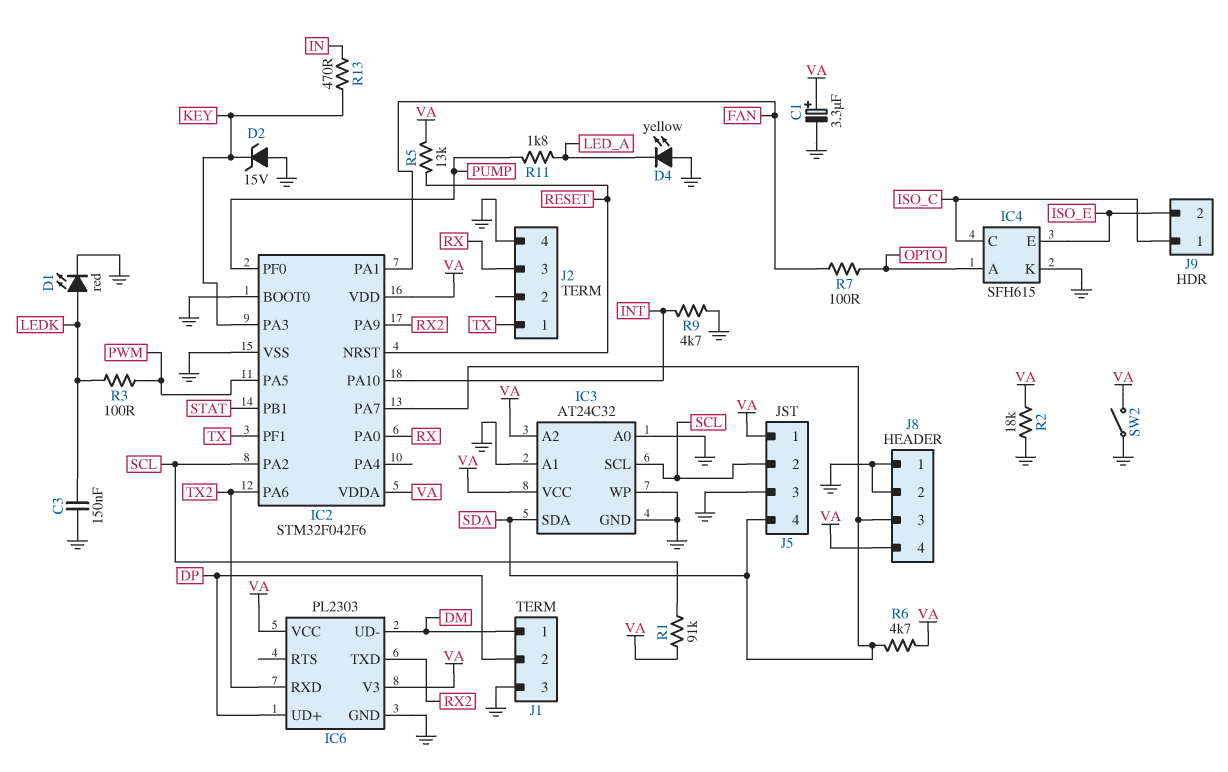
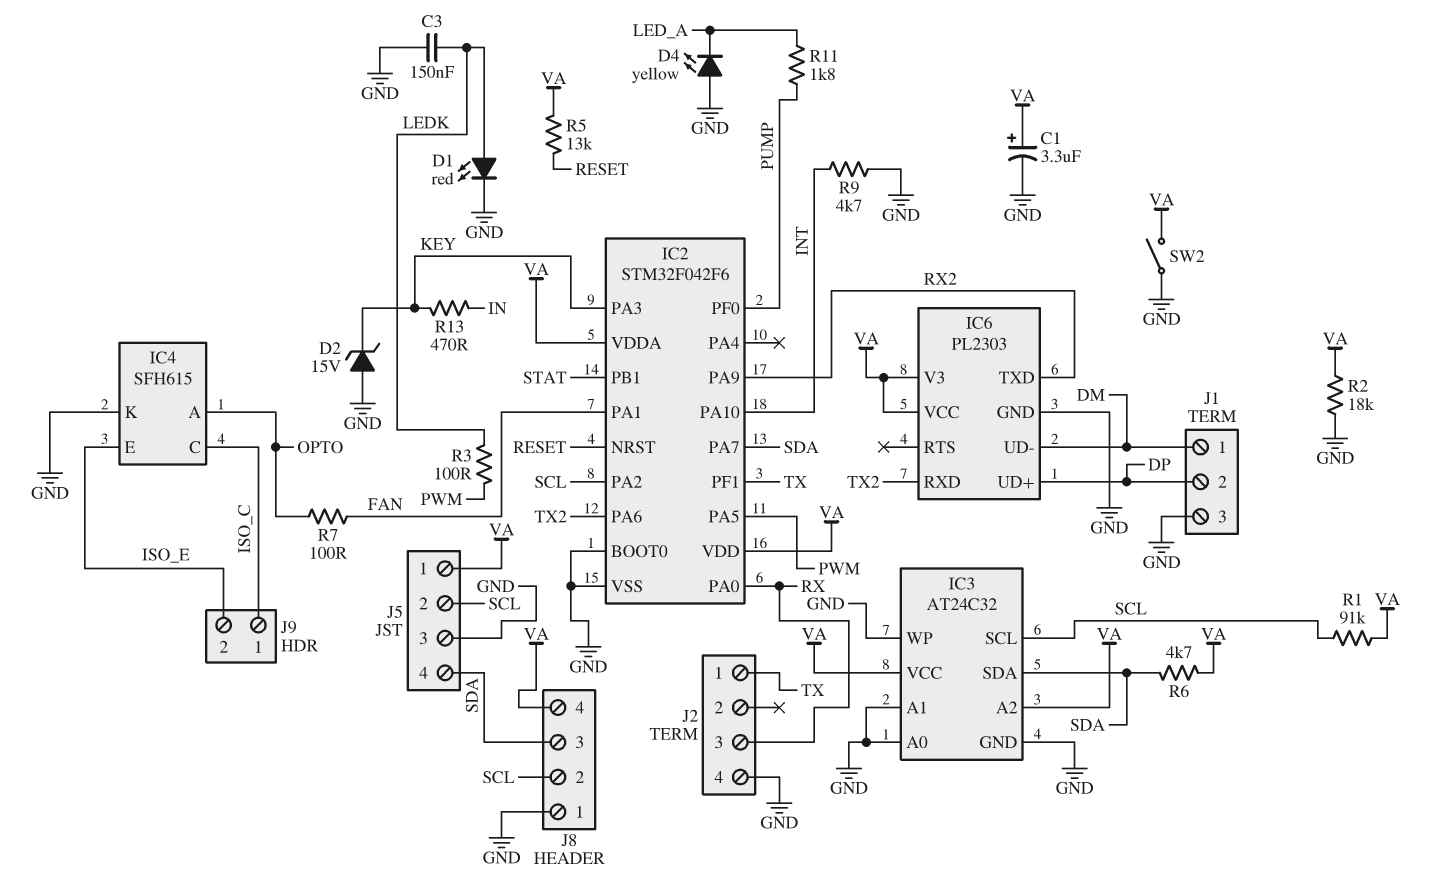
J8 pin 2: GND -> SCL

